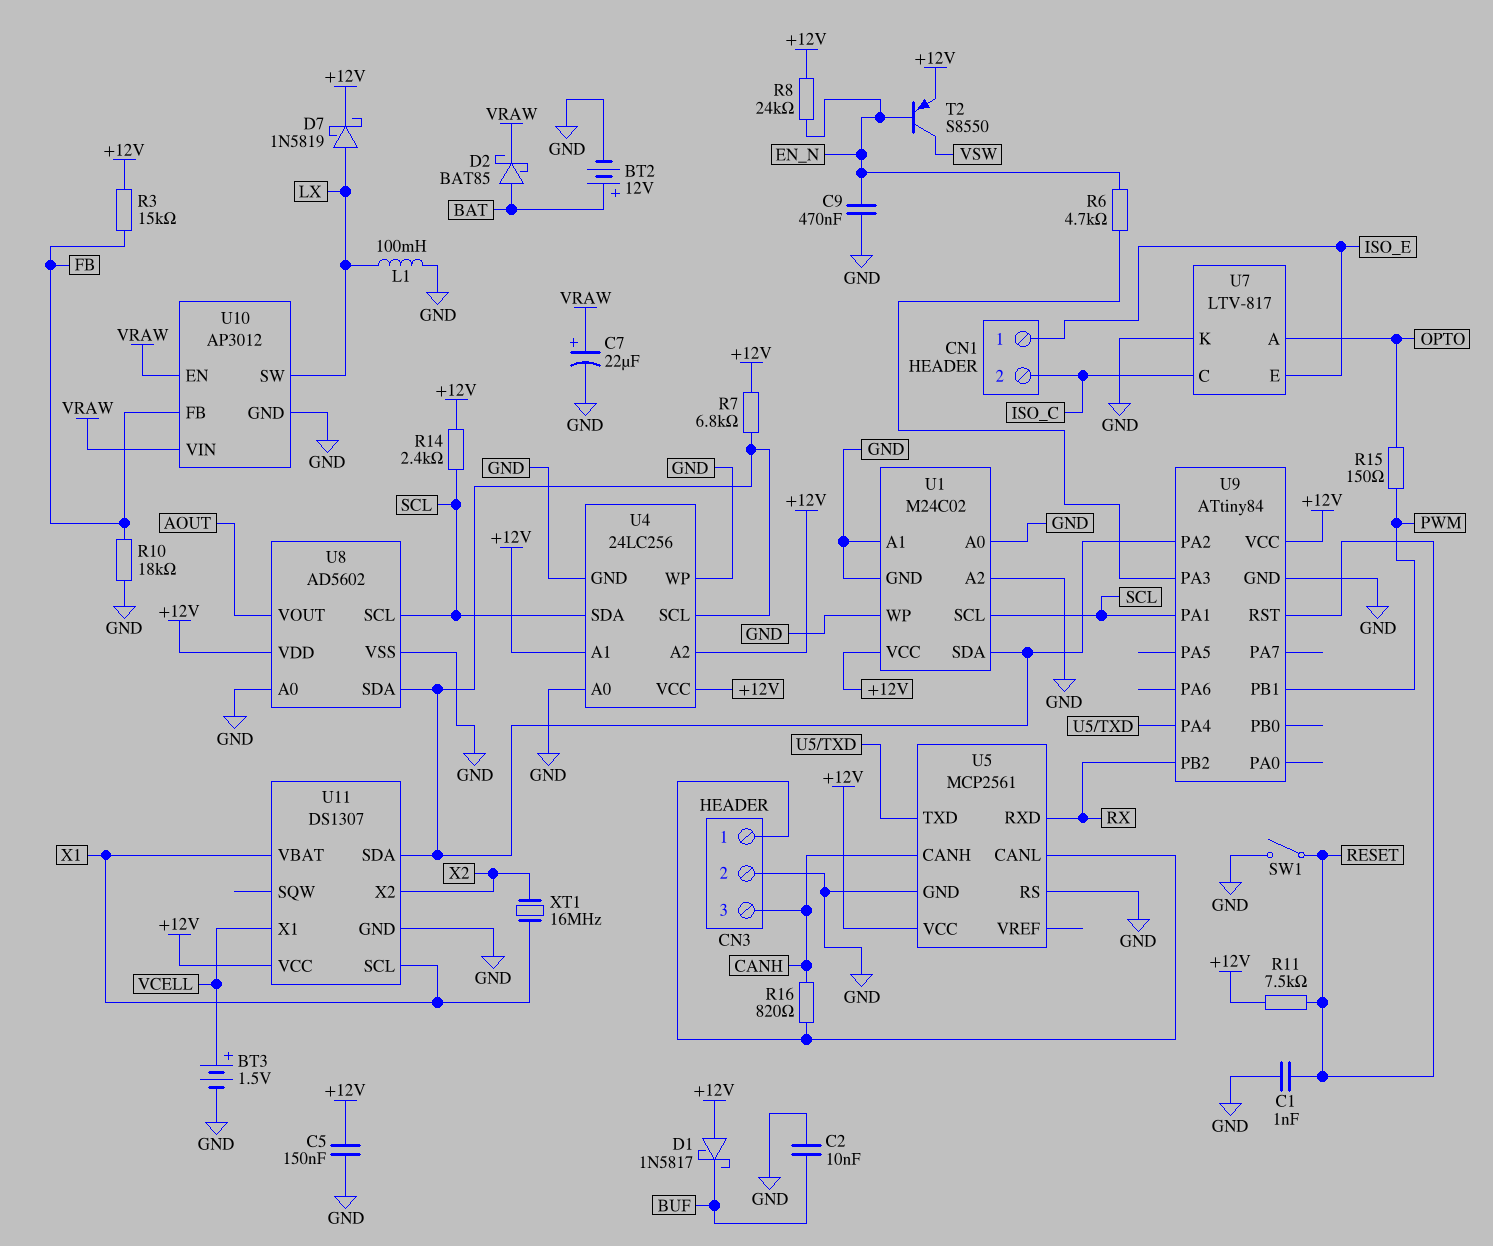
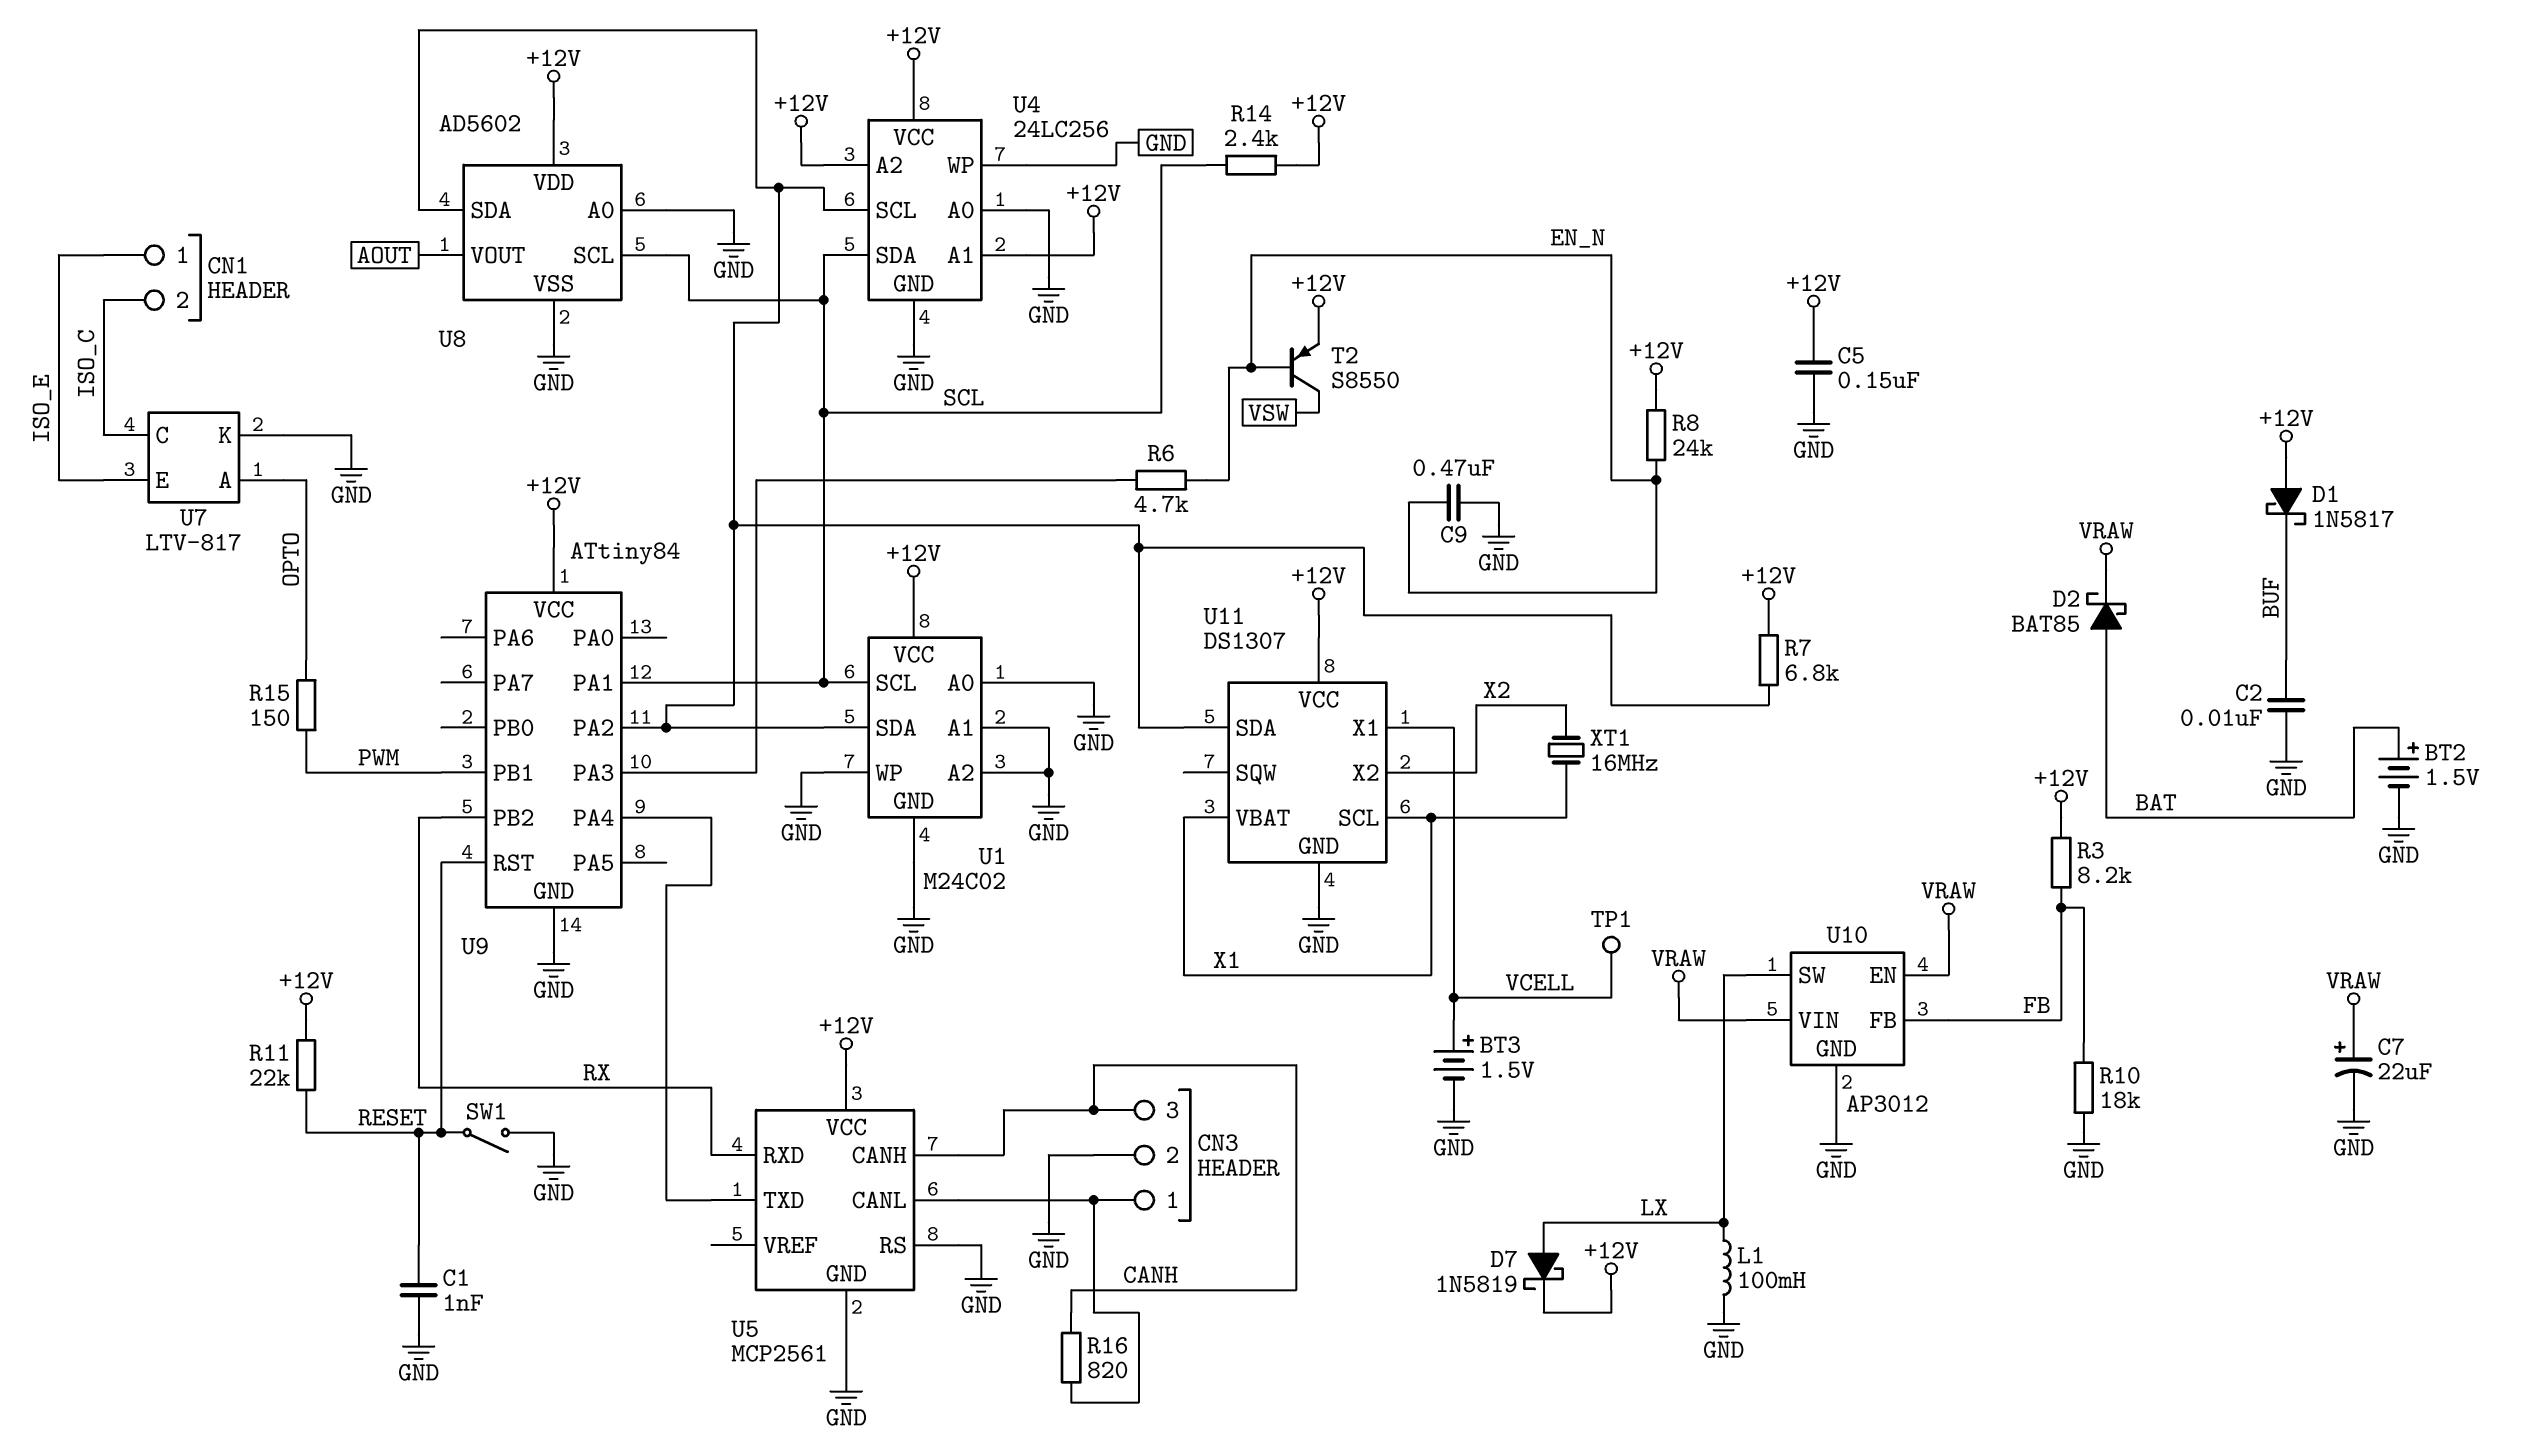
BT2: 12V (plus BAT, minus GND) -> 1.5V (plus BAT, minus GND)
R3: 15k (+12V, FB) -> 8.2k (+12V, FB)
R11: 7.5k (+12V, RESET) -> 22k (+12V, RESET)
TP1: none -> test point (VCELL)

